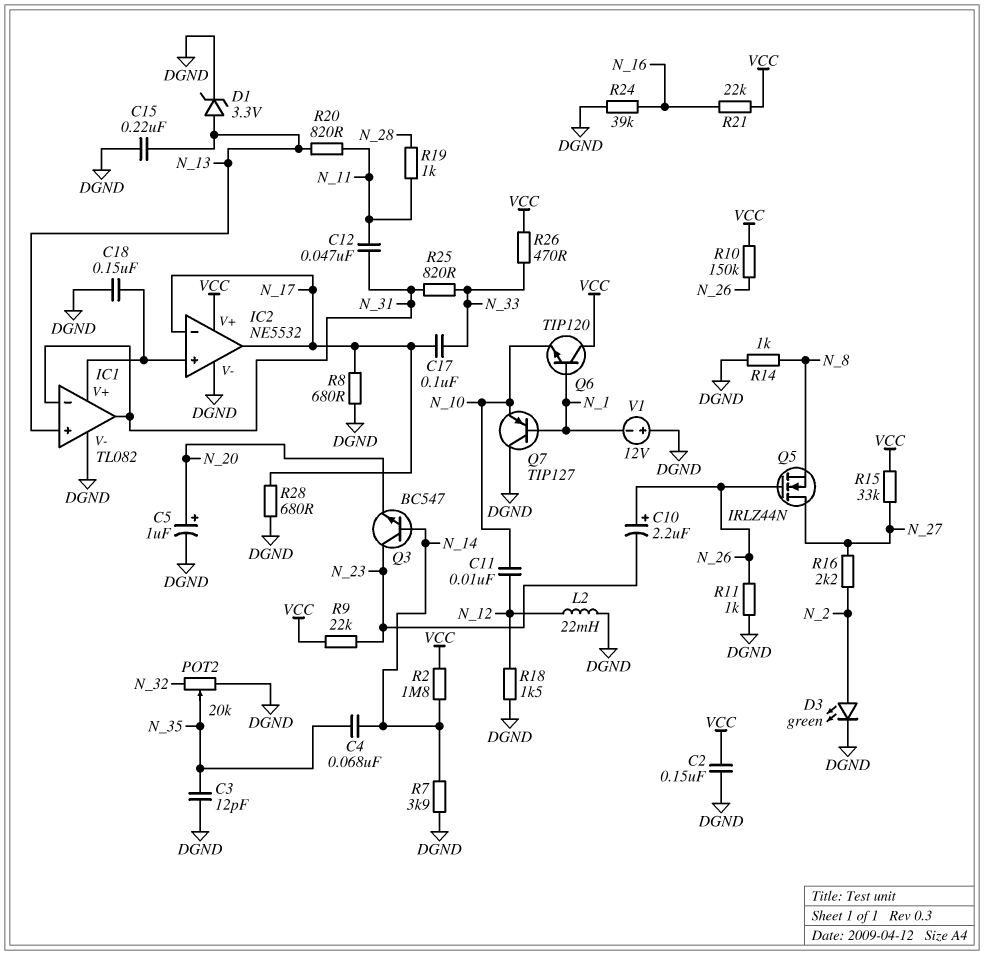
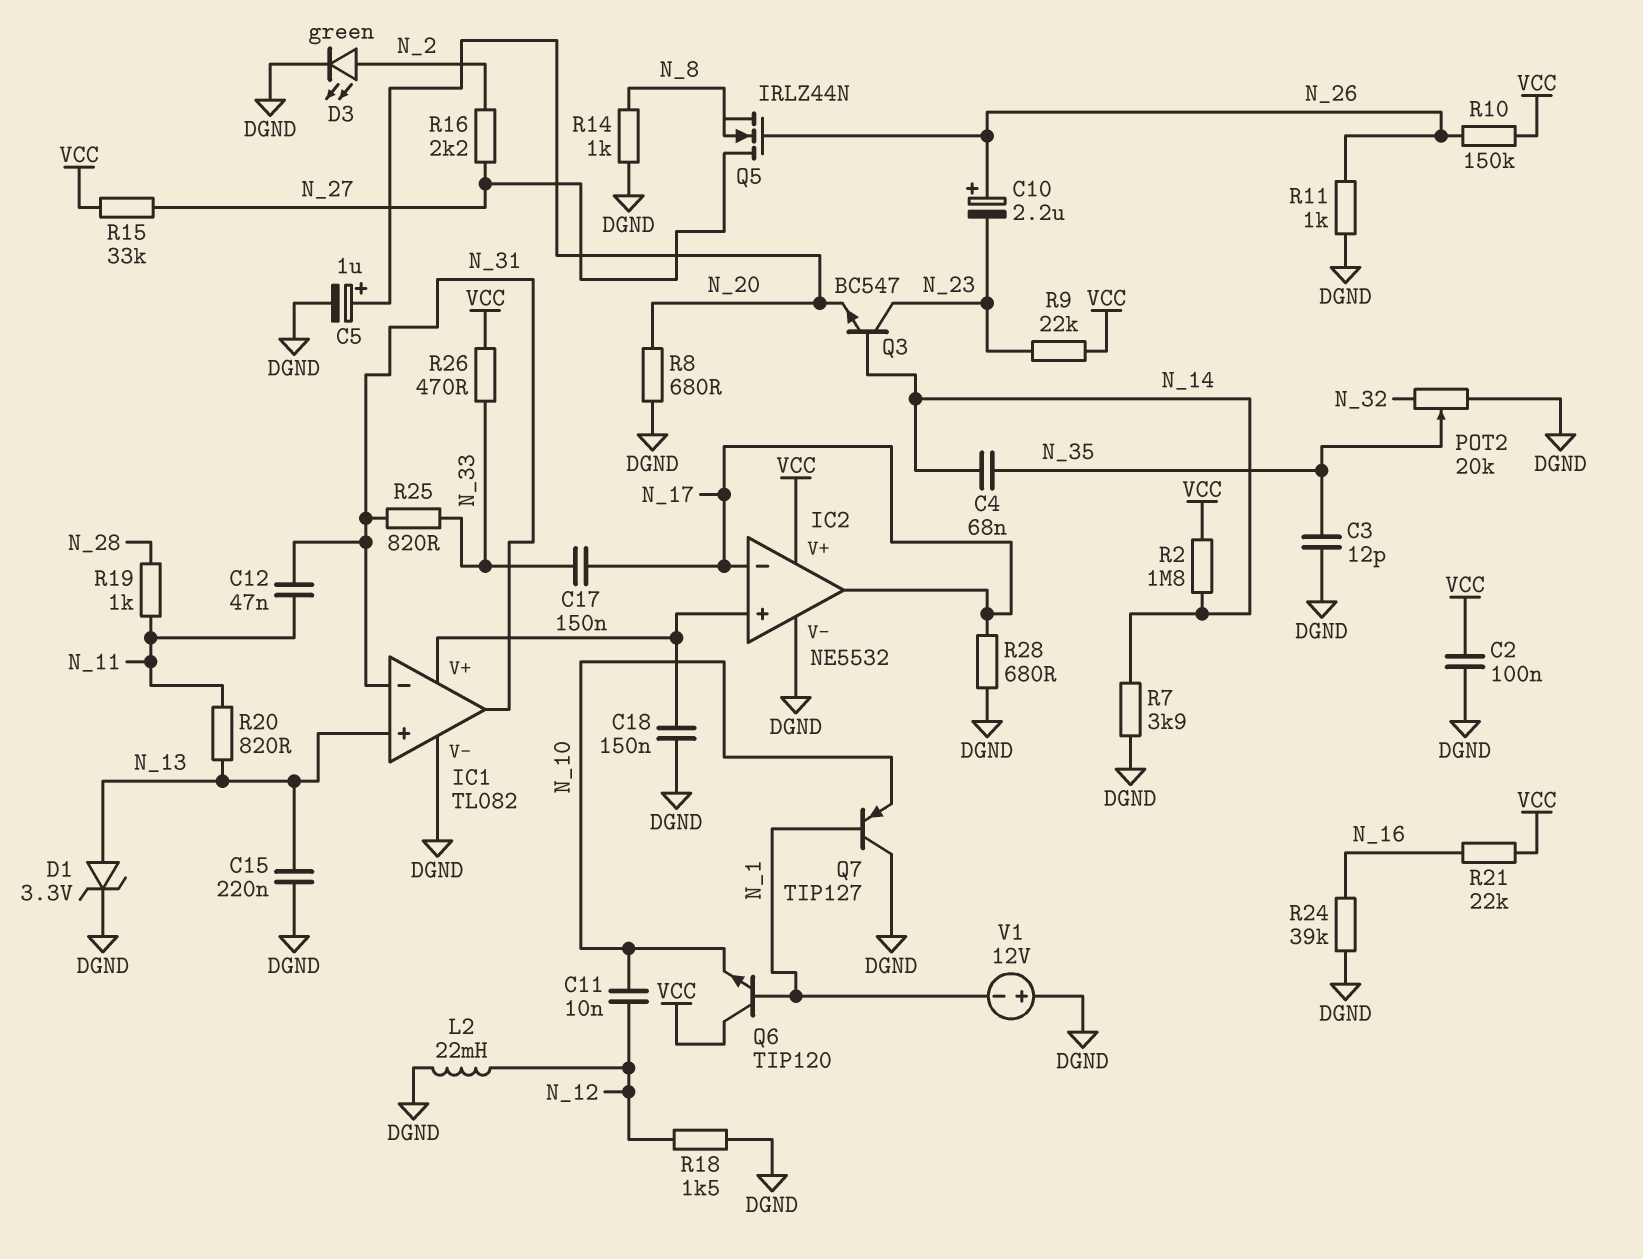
C2: 150nF (DGND, VCC) -> 100nF (DGND, VCC)
C17: 100nF (N_17, N_33) -> 150nF (N_17, N_33)
R8: 680 (DGND, N_17) -> 680 (DGND, N_20)

